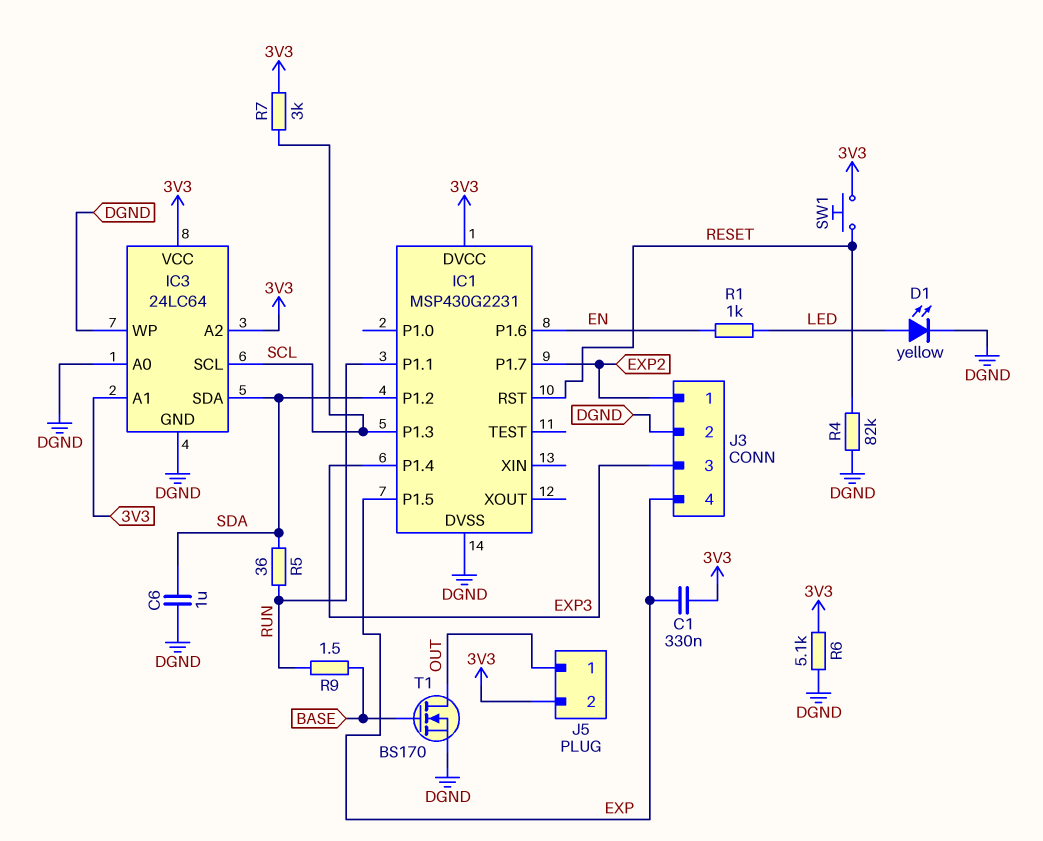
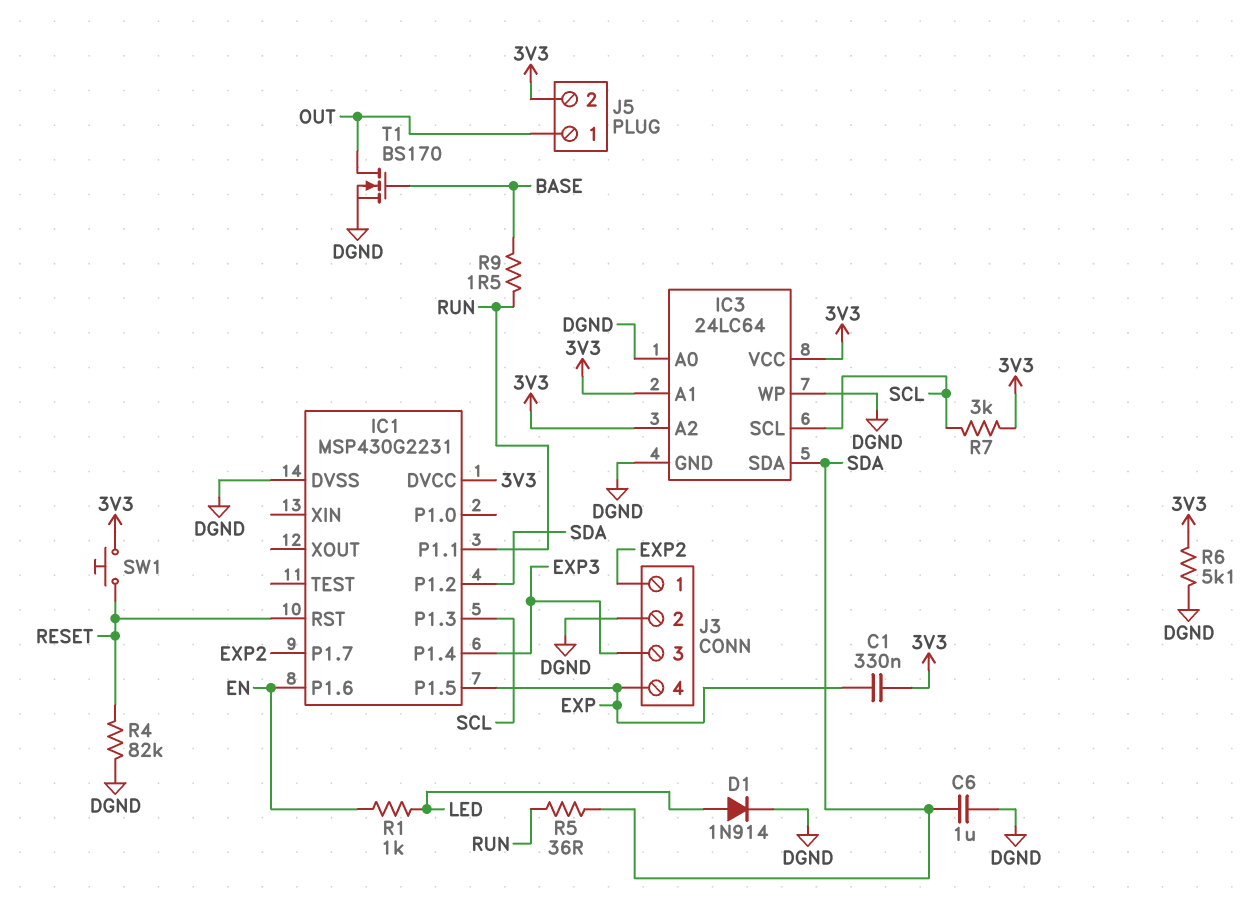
D1: LED yellow (A LED, K DGND) -> diode 1N914 (A LED, K DGND)

